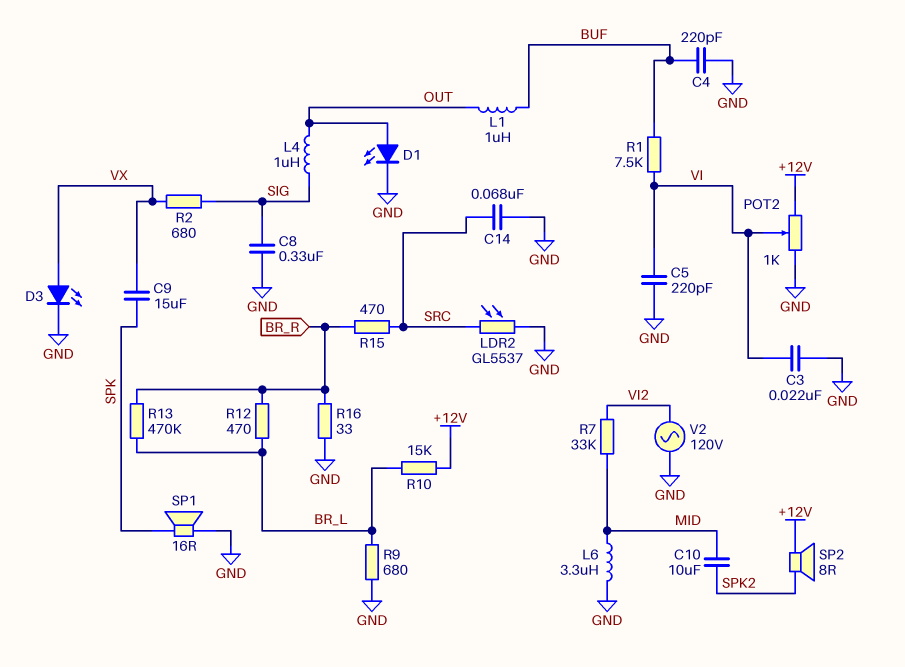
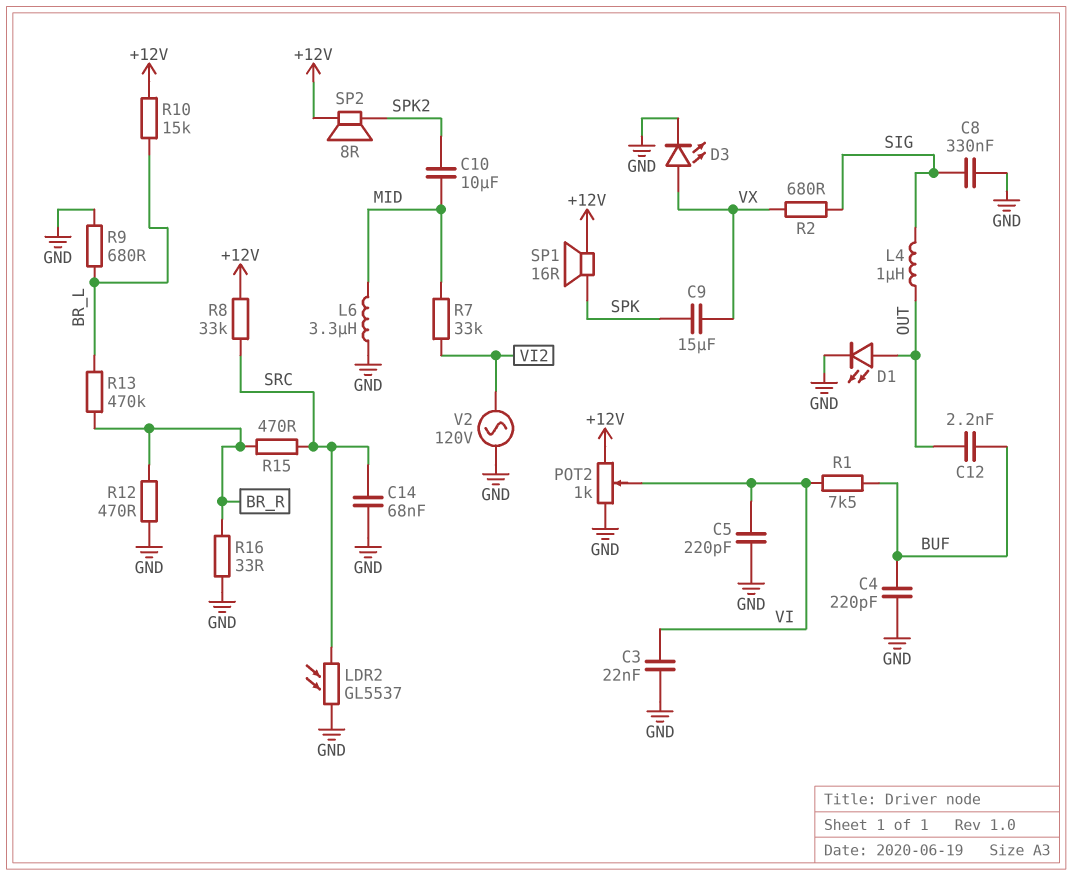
C12: none -> 2.2nF (BUF, OUT)
L1: 1uH (BUF, OUT) -> none
R8: none -> 33k (+12V, SRC)
R12: 470 (BR_L, BR_R) -> 470 (BR_R, GND)
SP1: speaker 16R (GND, SPK) -> speaker 16R (+12V, SPK)

